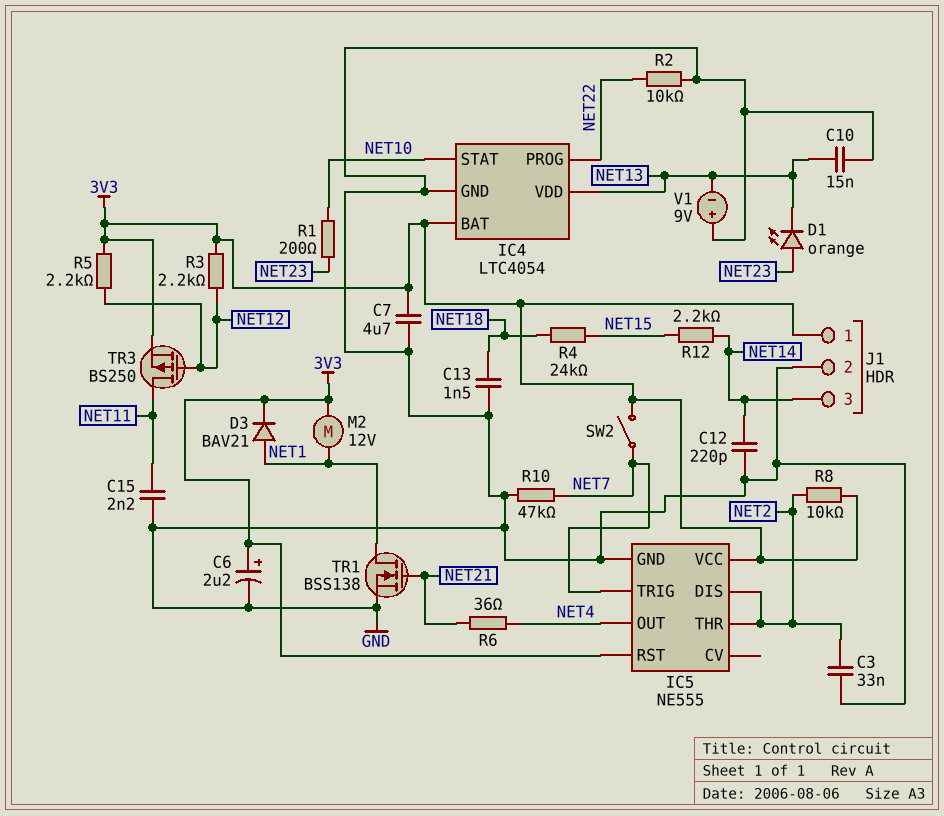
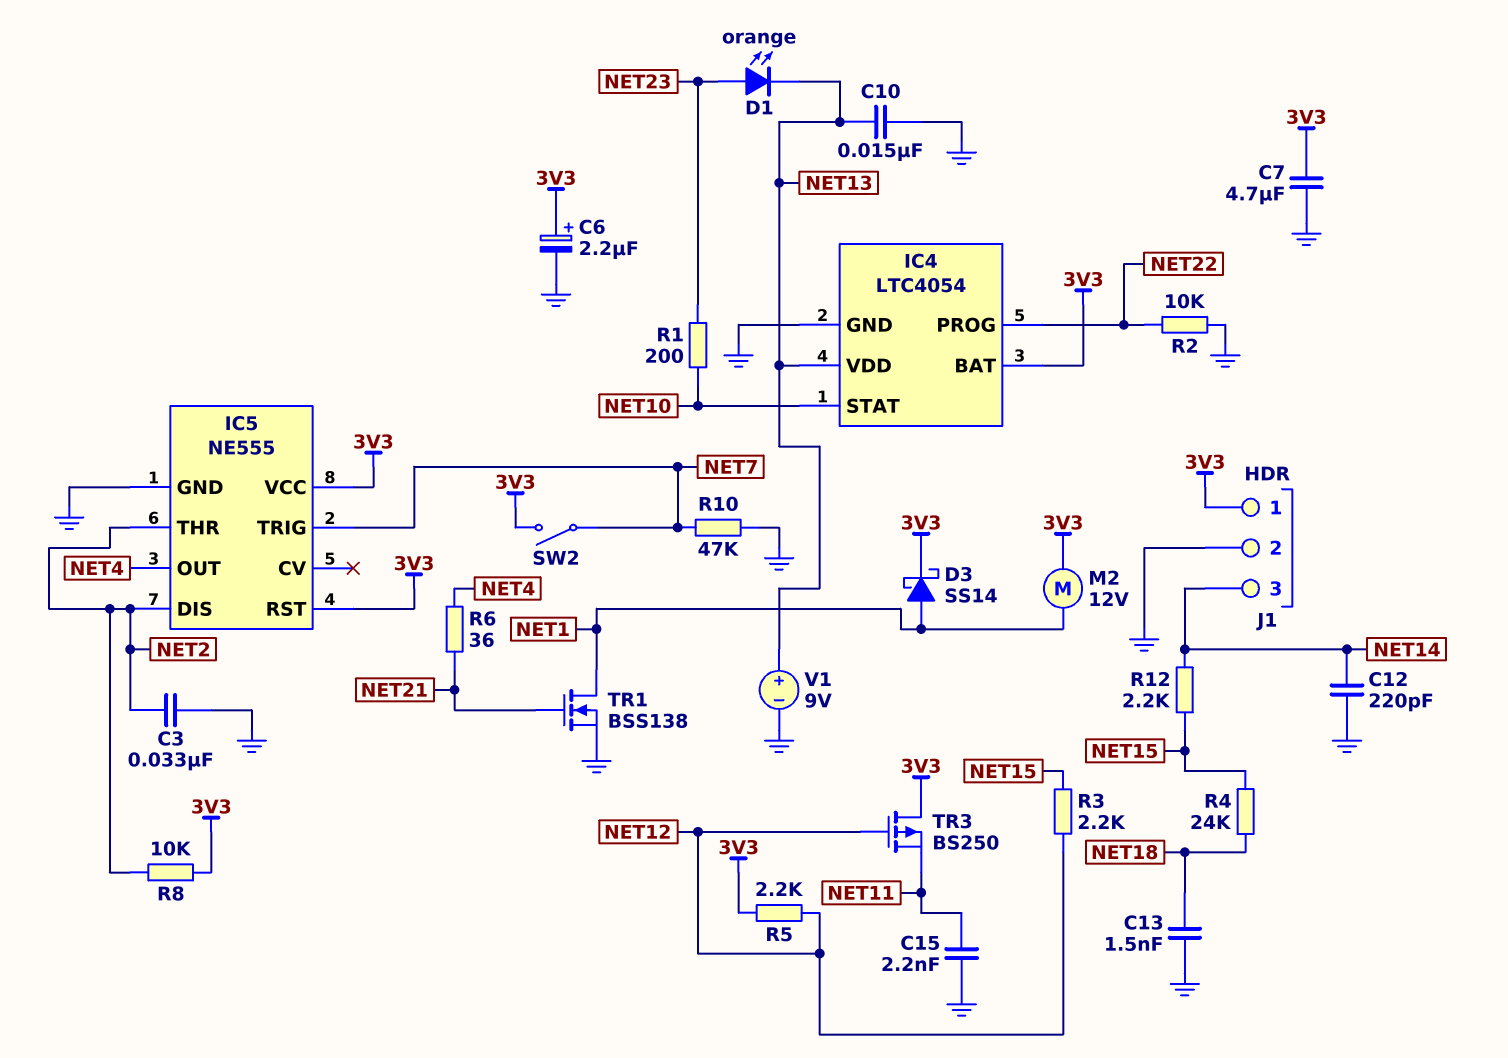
D3: diode BAV21 (A NET1, K 3V3) -> schottky SS14 (A NET1, K 3V3)
R3: 2.2k (3V3, NET12) -> 2.2k (NET12, NET15)
TR3: PMOS BS250 (G NET12, D NET11, S 3V3) -> PMOS BS250 (G NET12, D 3V3, S NET11)
V1: 9V (plus GND, minus NET13) -> 9V (plus NET13, minus GND)

